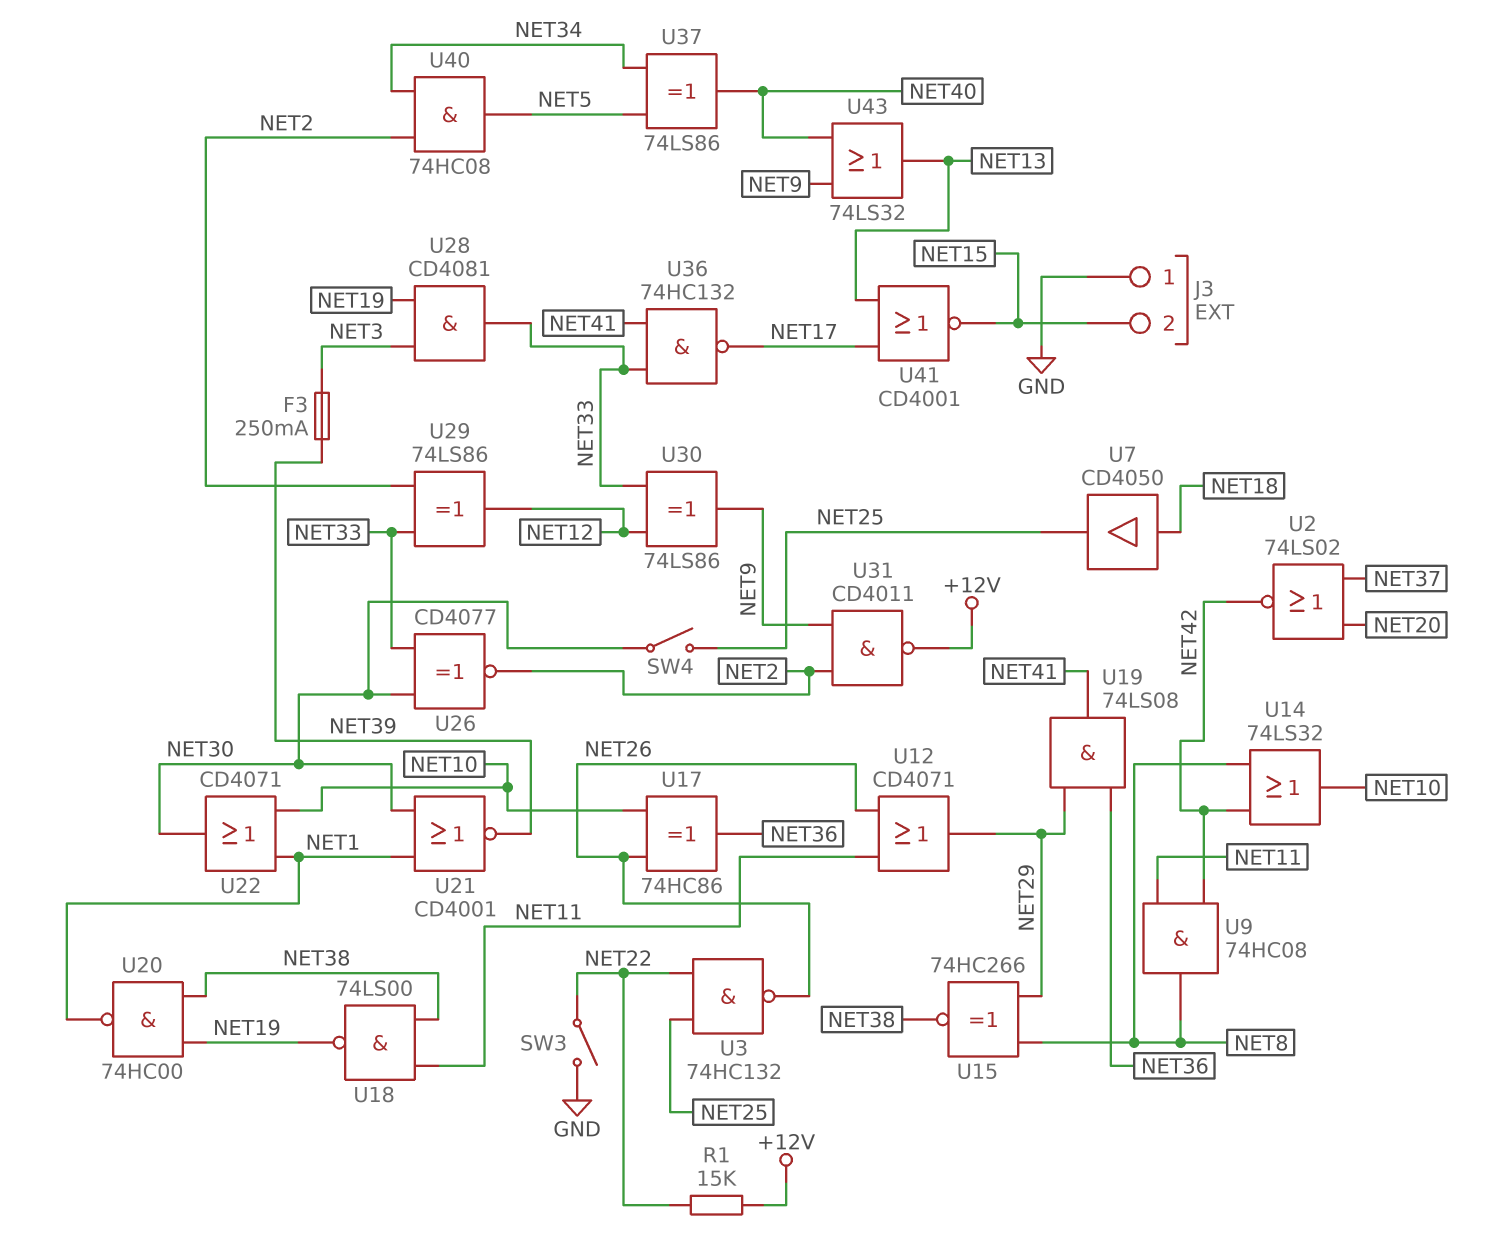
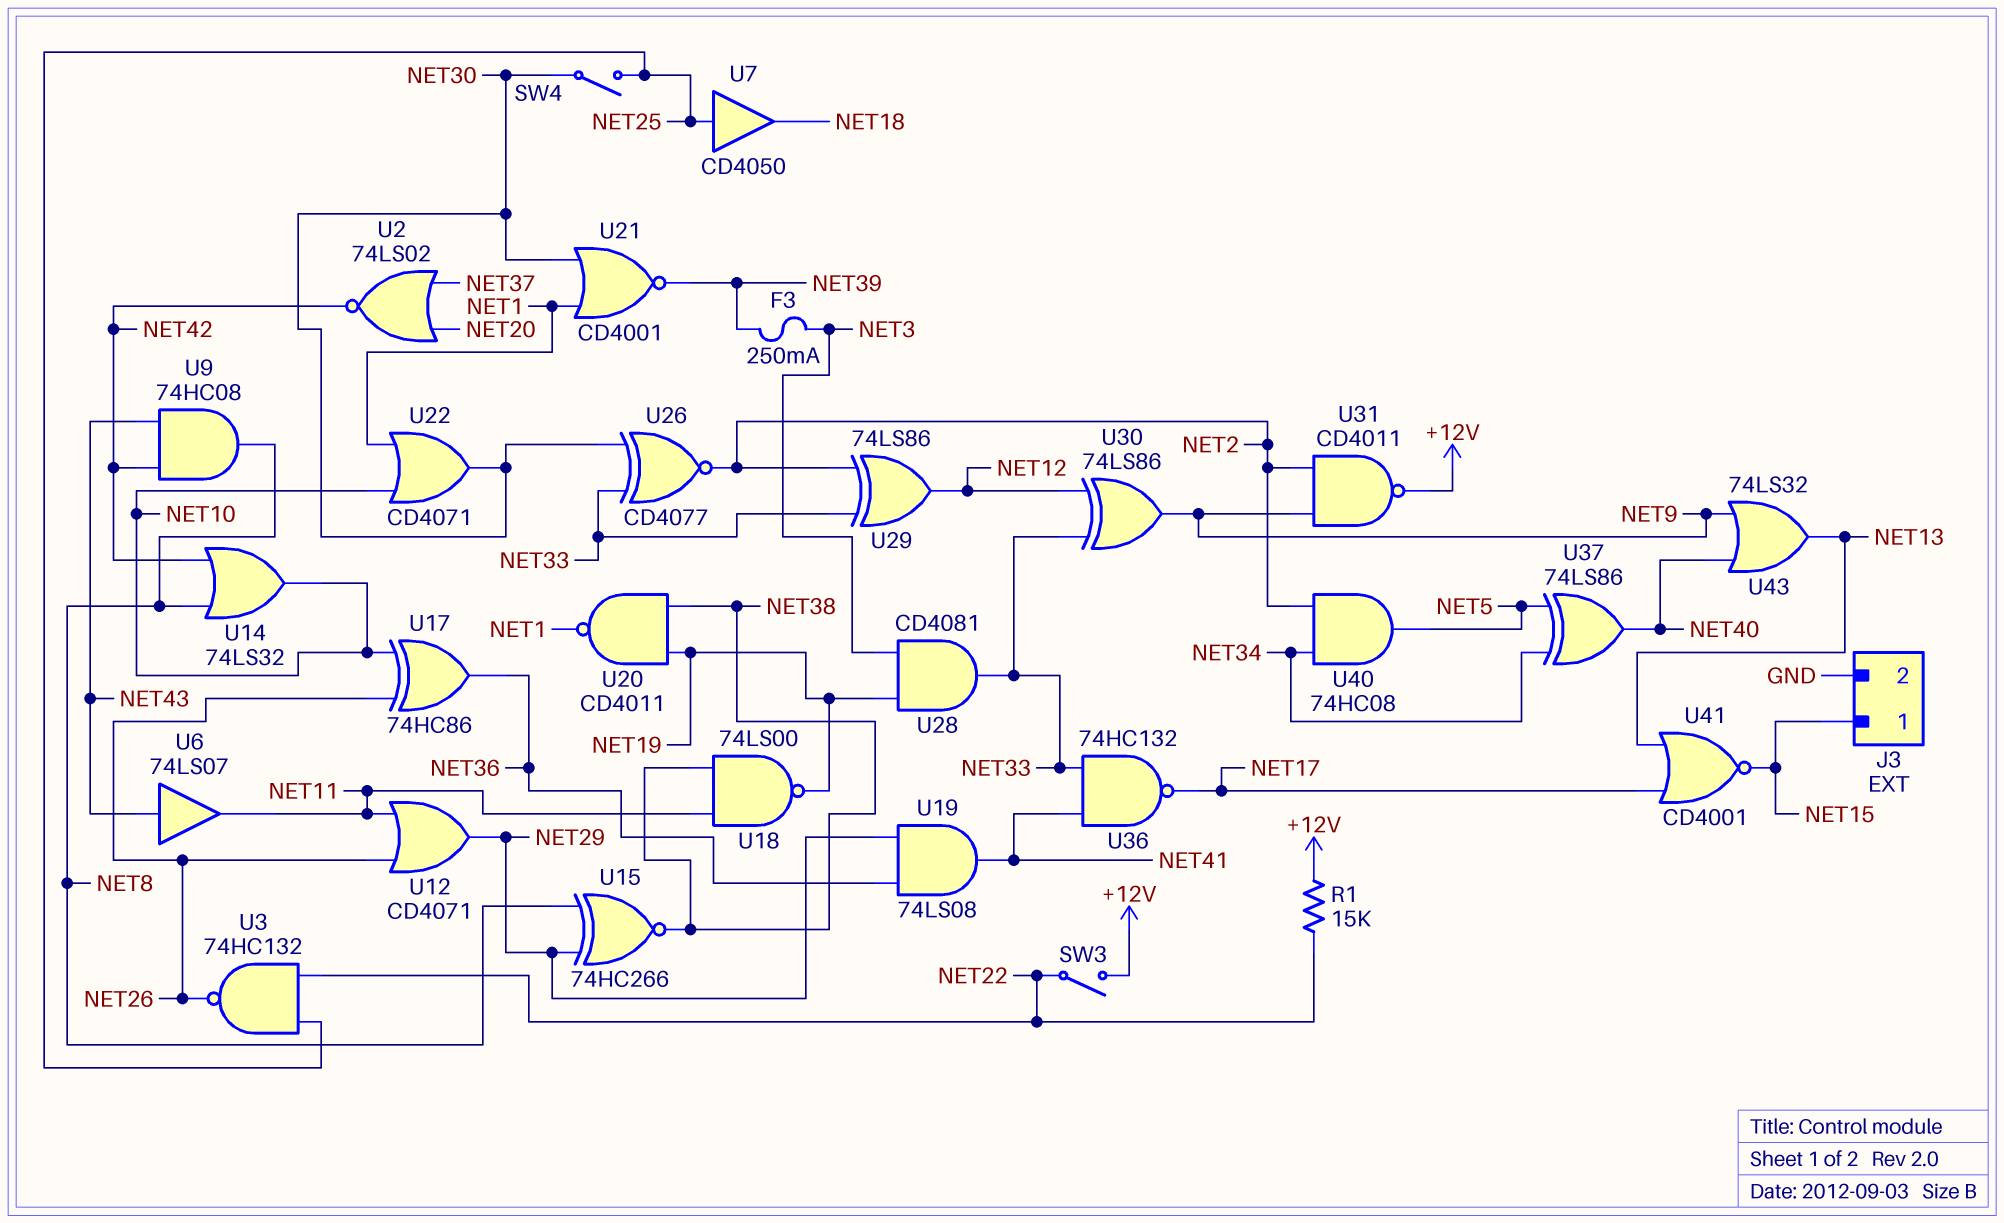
J3 pin 1: GND -> NET15
J3 pin 2: NET15 -> GND
SW3: switch (GND, NET22) -> switch (+12V, NET22)
U6: none -> buffer 74LS07 (in NET43, out NET11)
U7: buffer CD4050 (in NET18, out NET25) -> buffer CD4050 (in NET25, out NET18)
U9: AND 74HC08 (in NET11, in NET42, out NET8) -> AND 74HC08 (in NET42, in NET43, out NET8)
U20: NAND 74HC00 (in NET19, in NET38, out NET1) -> NAND CD4011 (in NET19, in NET38, out NET1)

